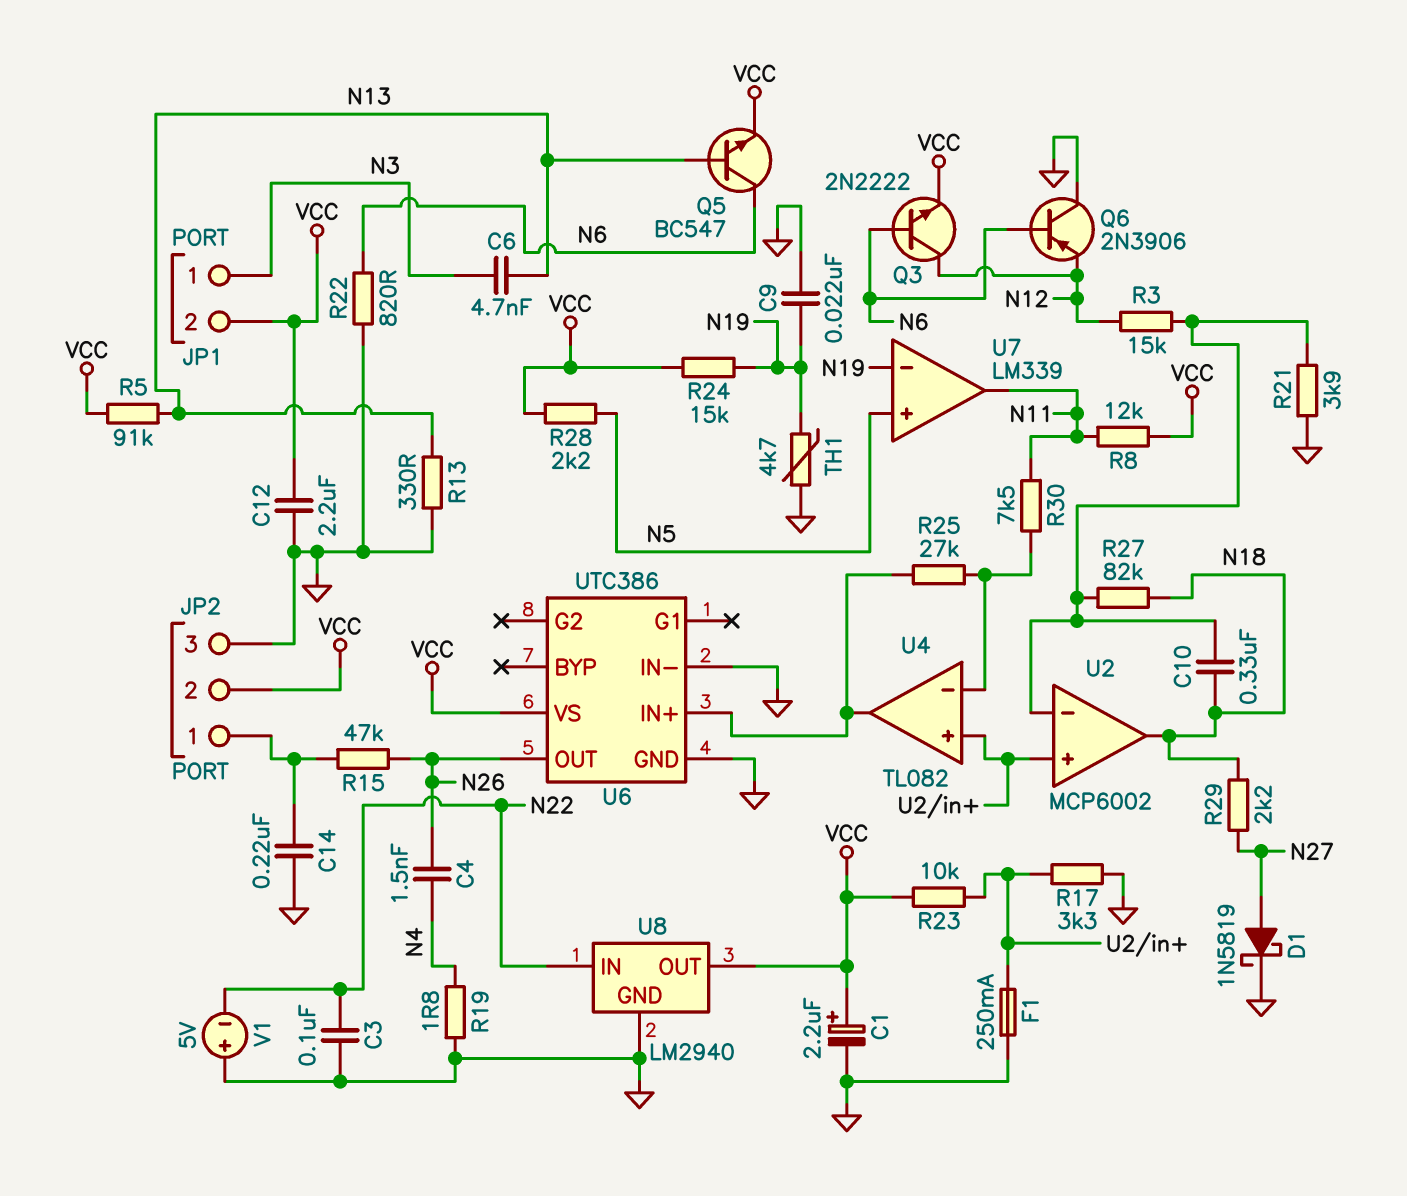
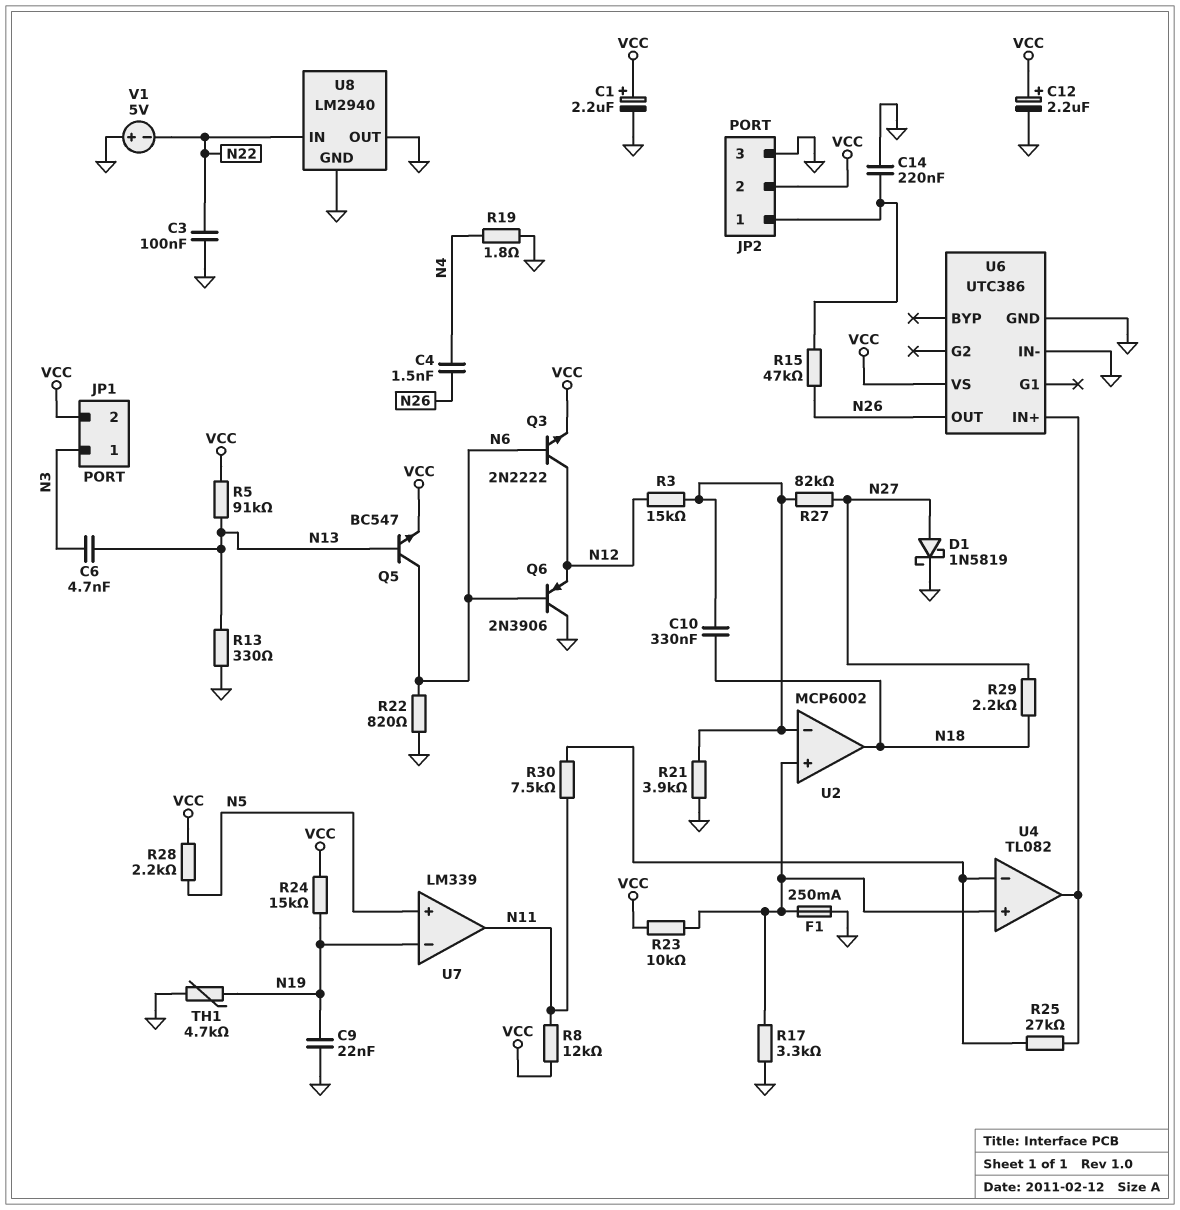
C12: 2.2uF (GND, VCC) -> 2.2uF (plus VCC, minus GND)
R27: 82k (N18, U2/in-) -> 82k (N27, U2/in-)
U8 pin OUT: VCC -> GND

